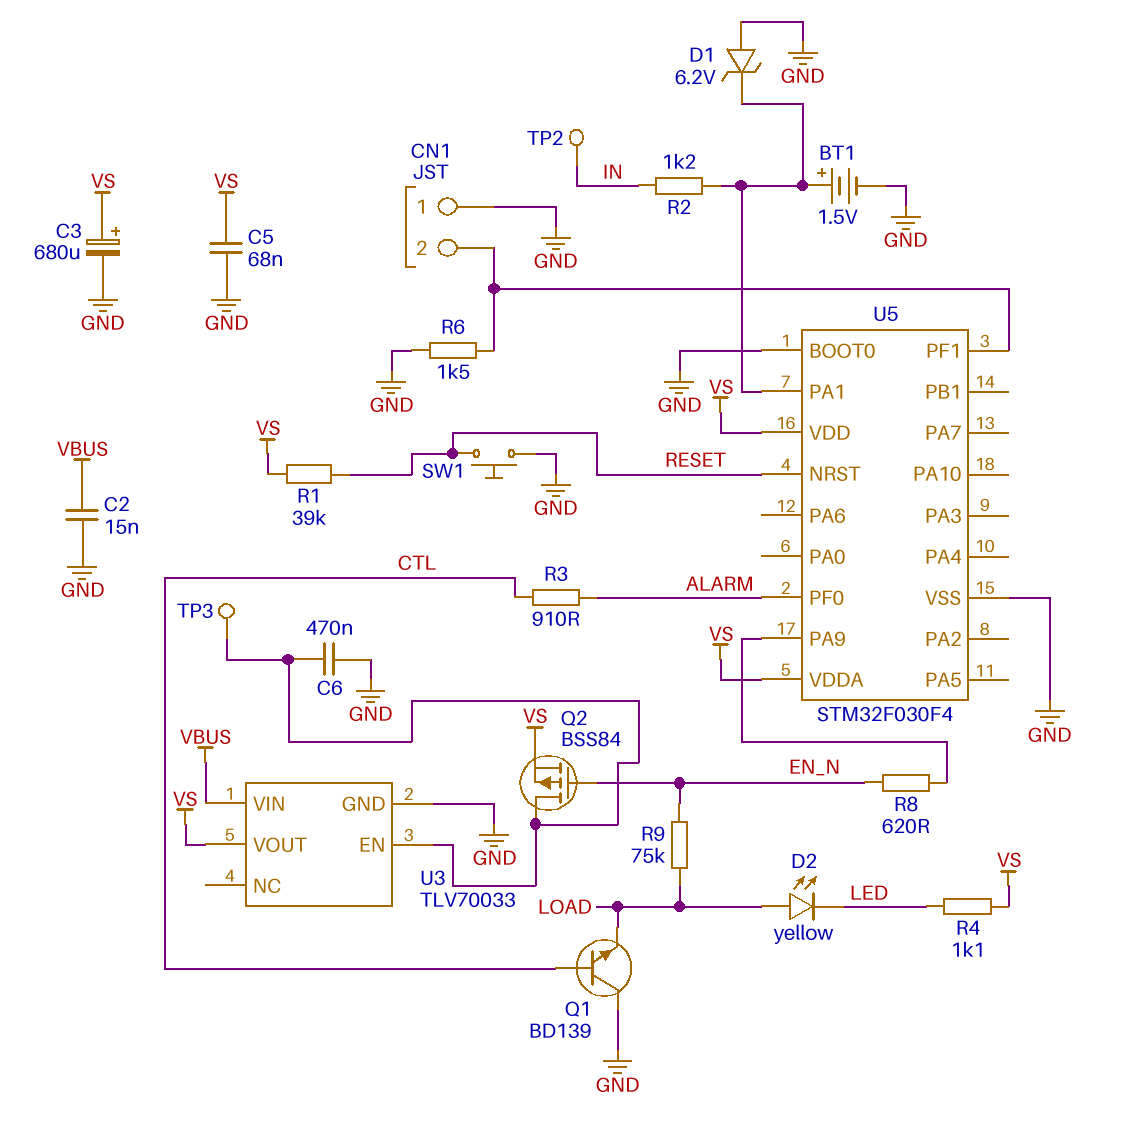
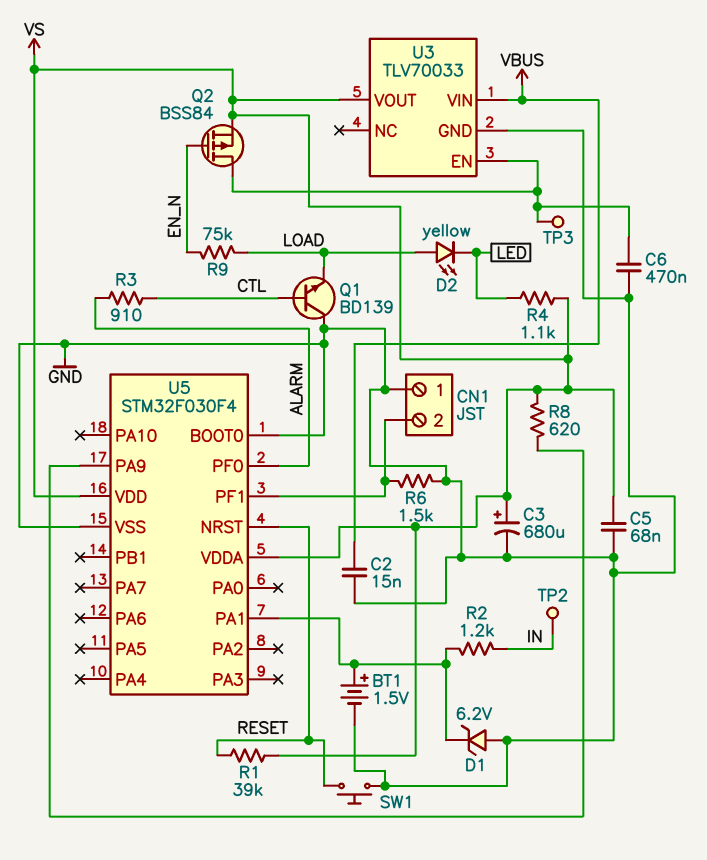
R8: 620 (EN_N, U5/PA9) -> 620 (U5/PA9, VS)

